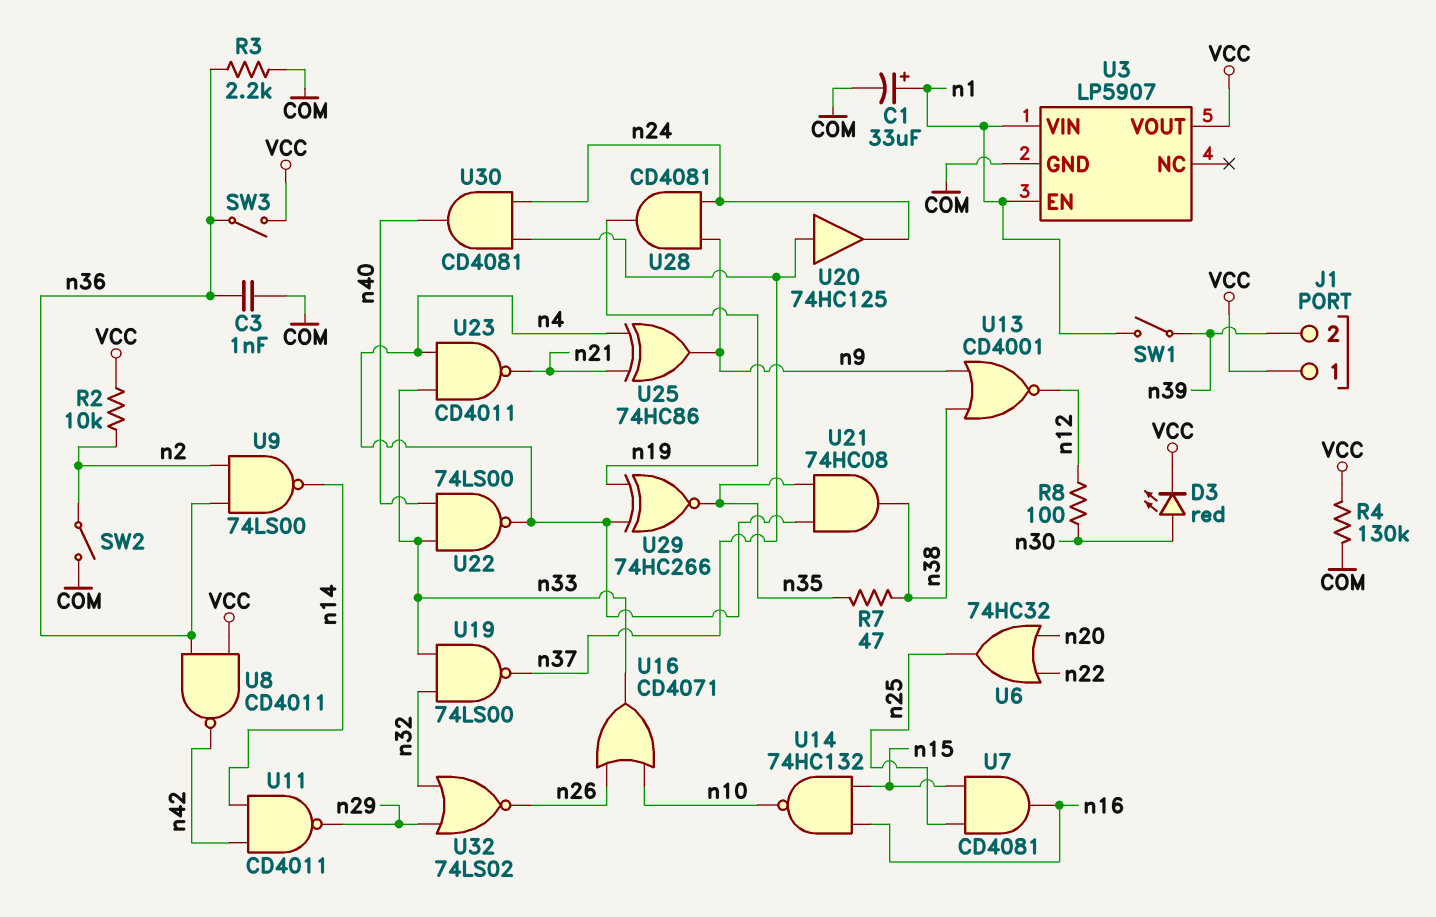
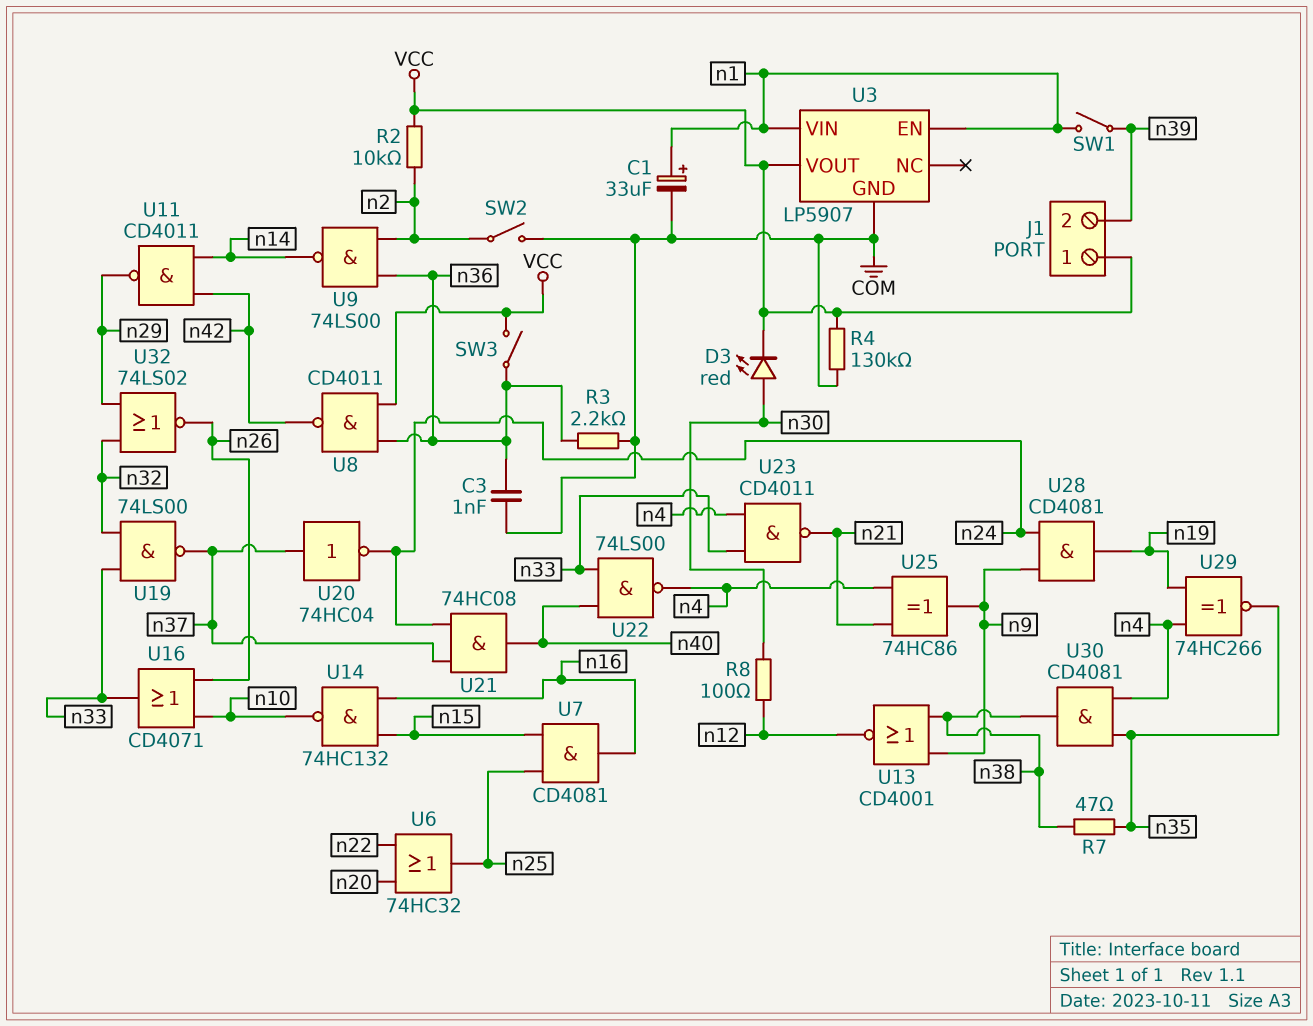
U20: buffer 74HC125 (in n37, out n24) -> NOT 74HC04 (in n37, out n24)
U21: AND 74HC08 (in n4, in n35, out n38) -> AND 74HC08 (in n24, in n37, out n40)
U30: AND CD4081 (in n24, in n37, out n40) -> AND CD4081 (in n4, in n35, out n38)

